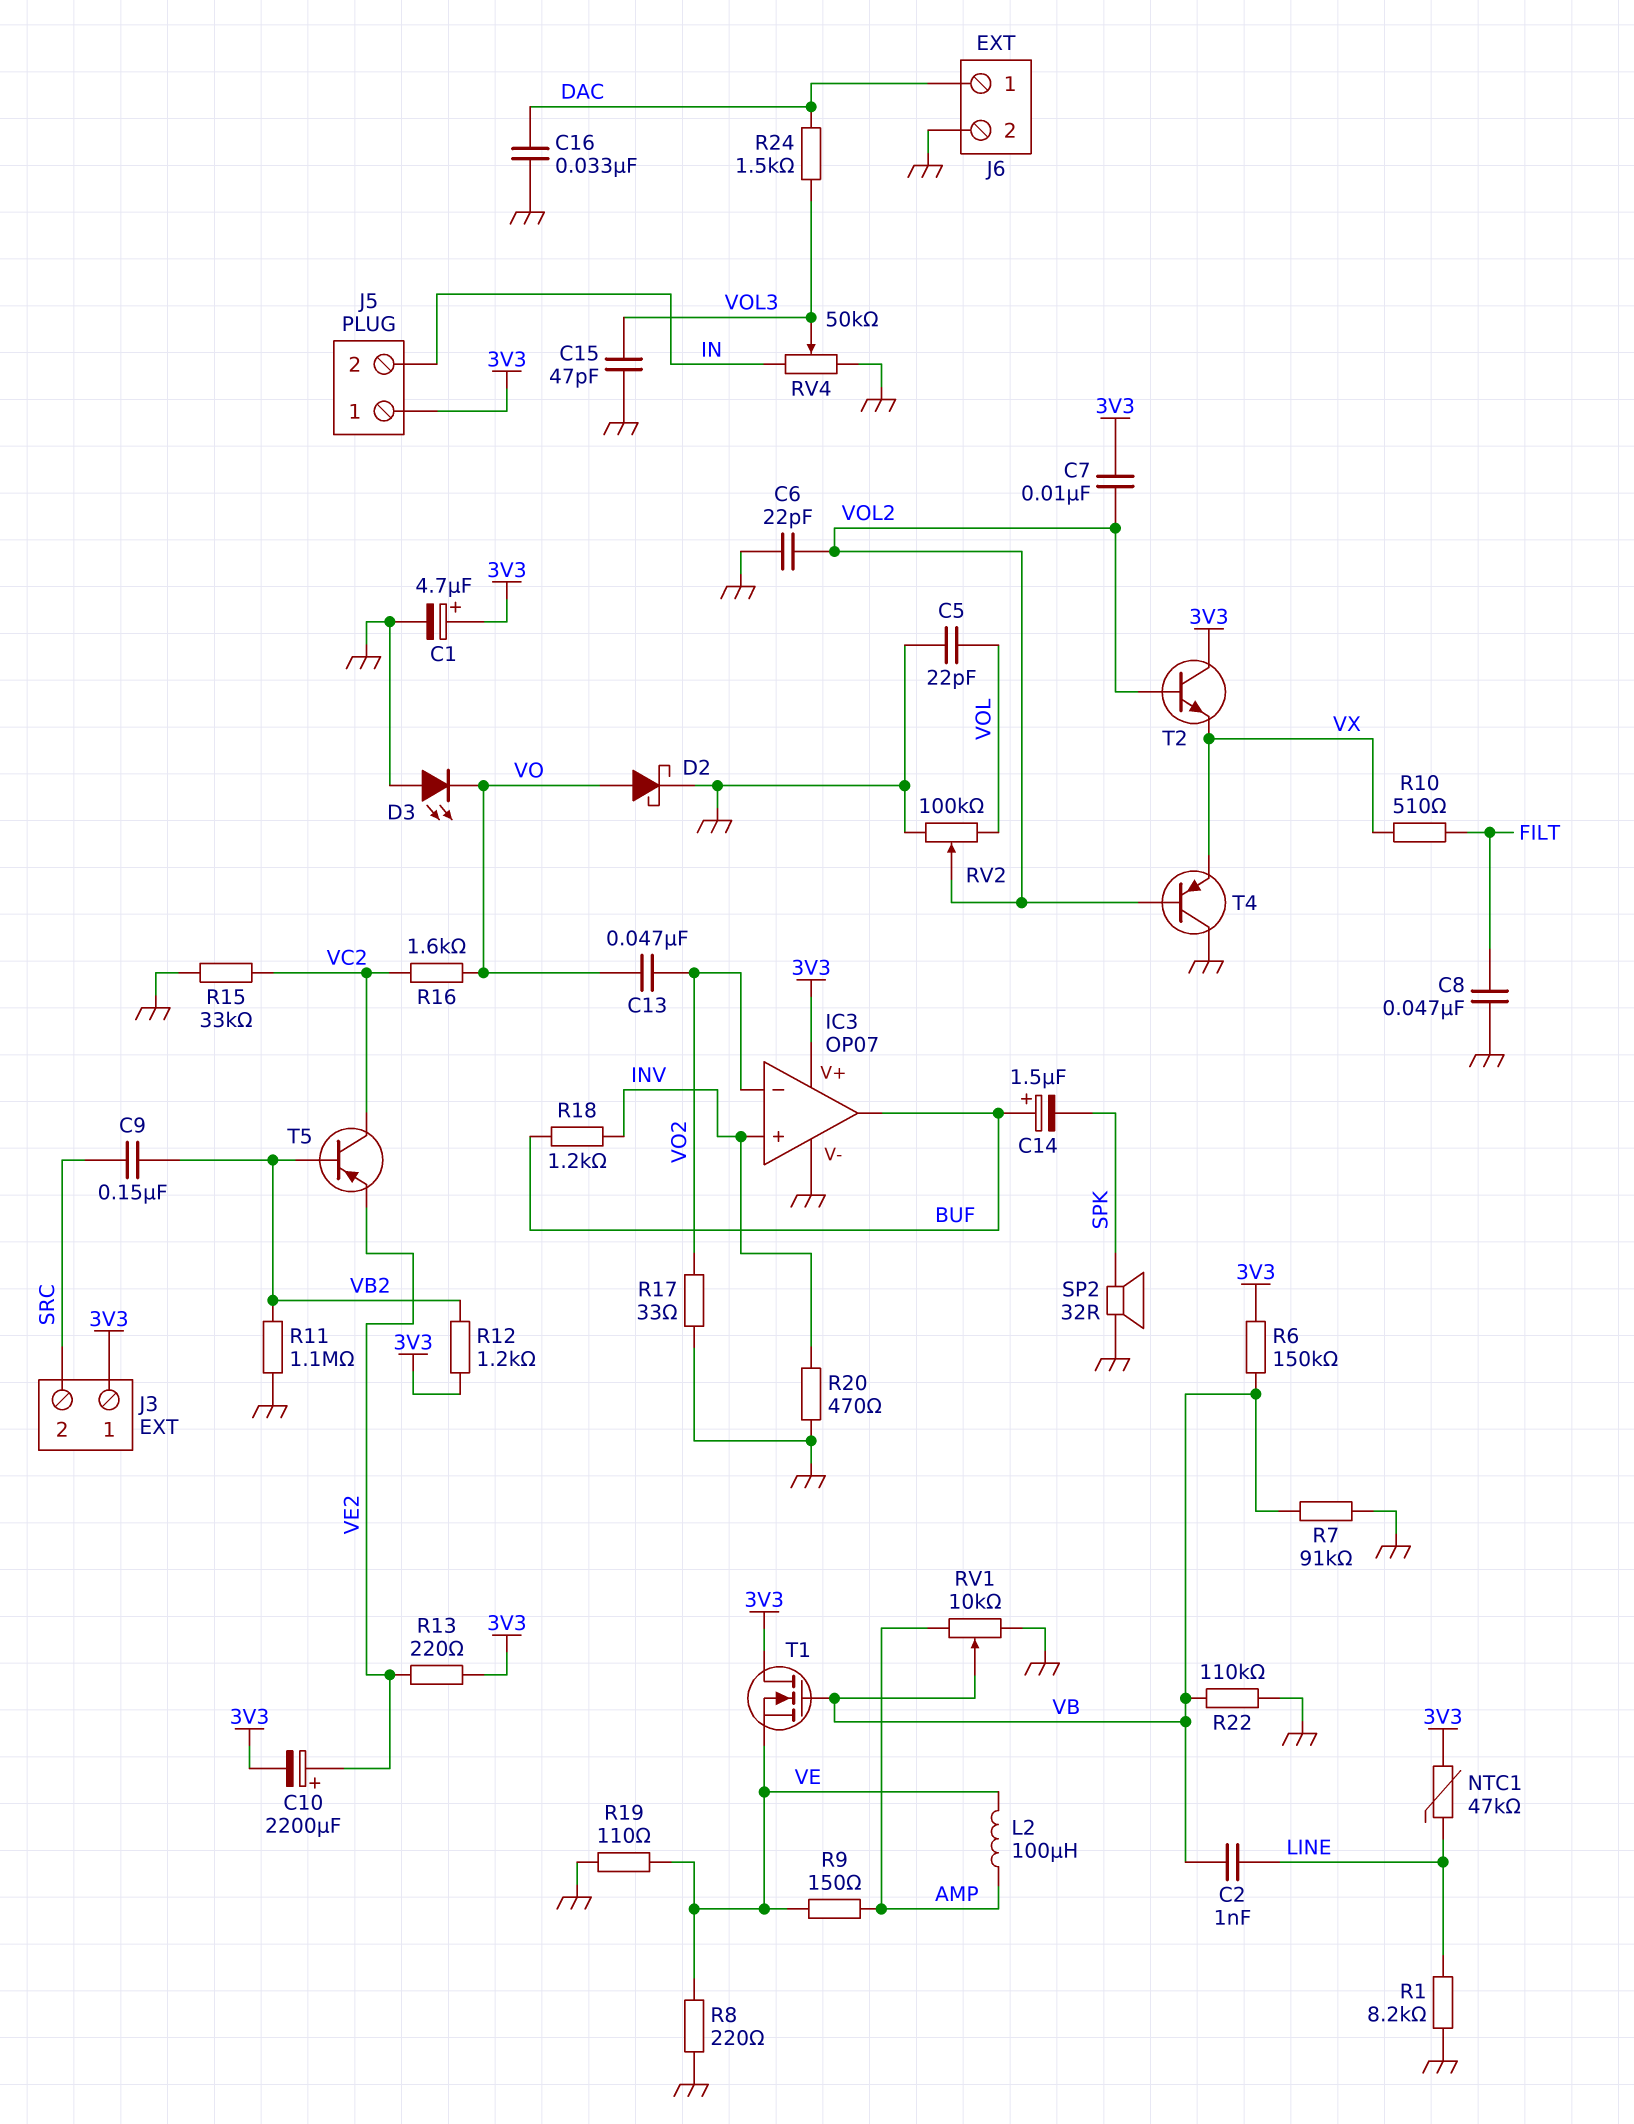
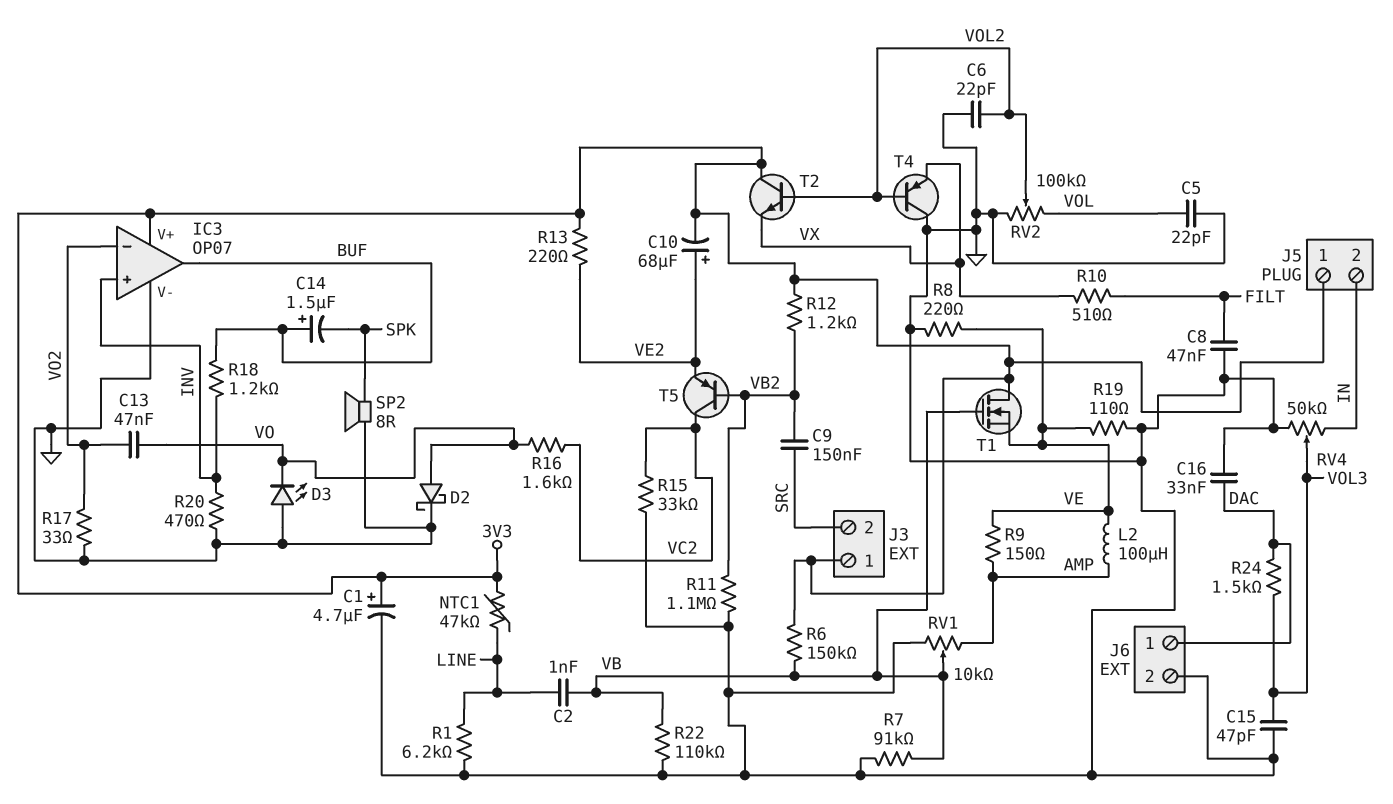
C7: 10nF (3V3, VOL2) -> none
C10: 2200uF (plus VE2, minus 3V3) -> 68uF (plus VE2, minus 3V3)
R1: 8.2k (GND, LINE) -> 6.2k (GND, LINE)
SP2: speaker 32R (GND, SPK) -> speaker 8R (GND, SPK)

